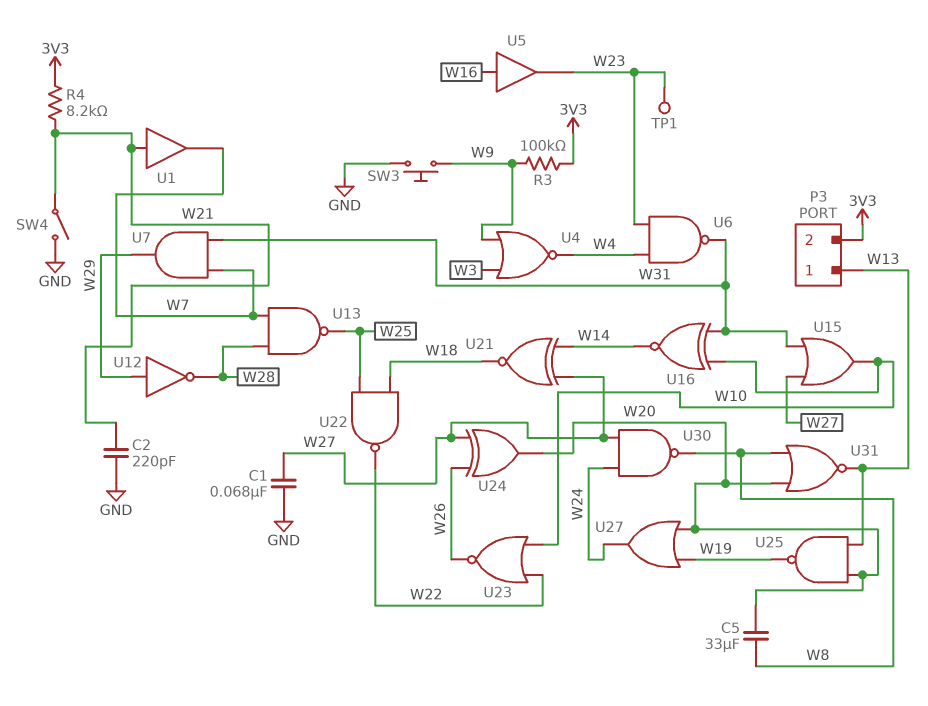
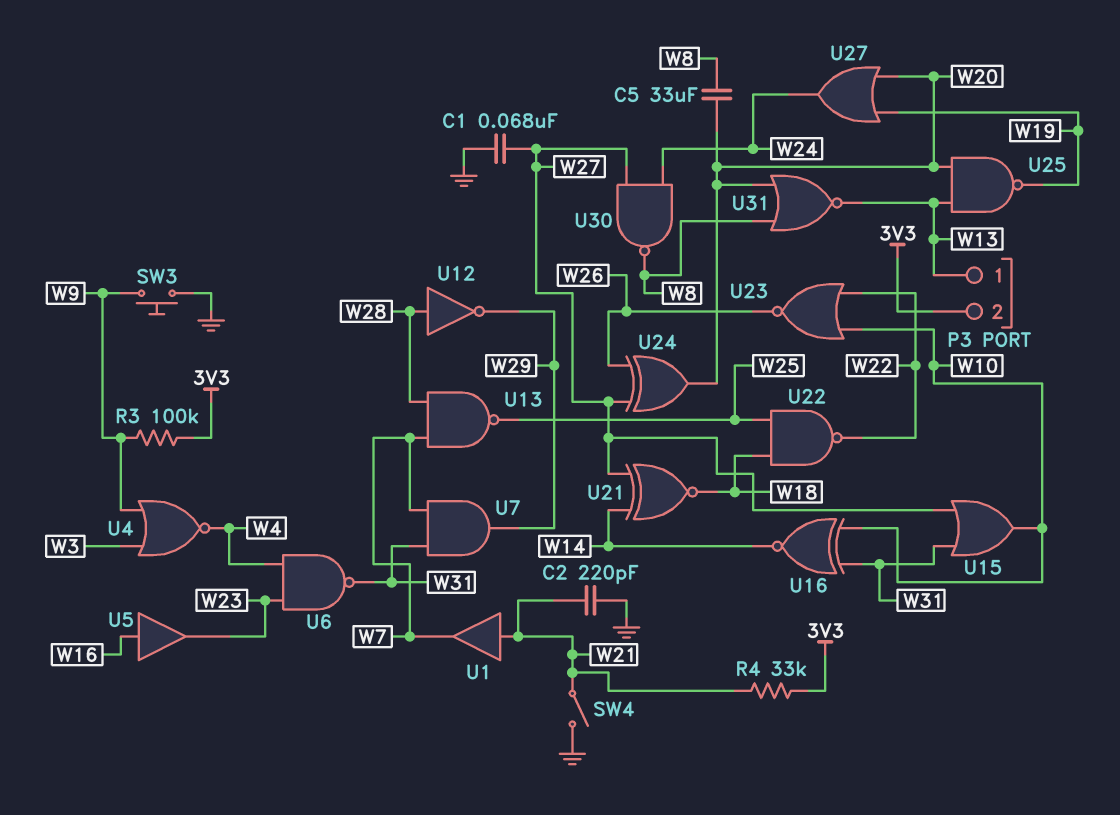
R4: 8.2k (3V3, W21) -> 33k (3V3, W21)
TP1: test point (W23) -> none
U12: NOT (in W29, out W28) -> NOT (in W28, out W29)

